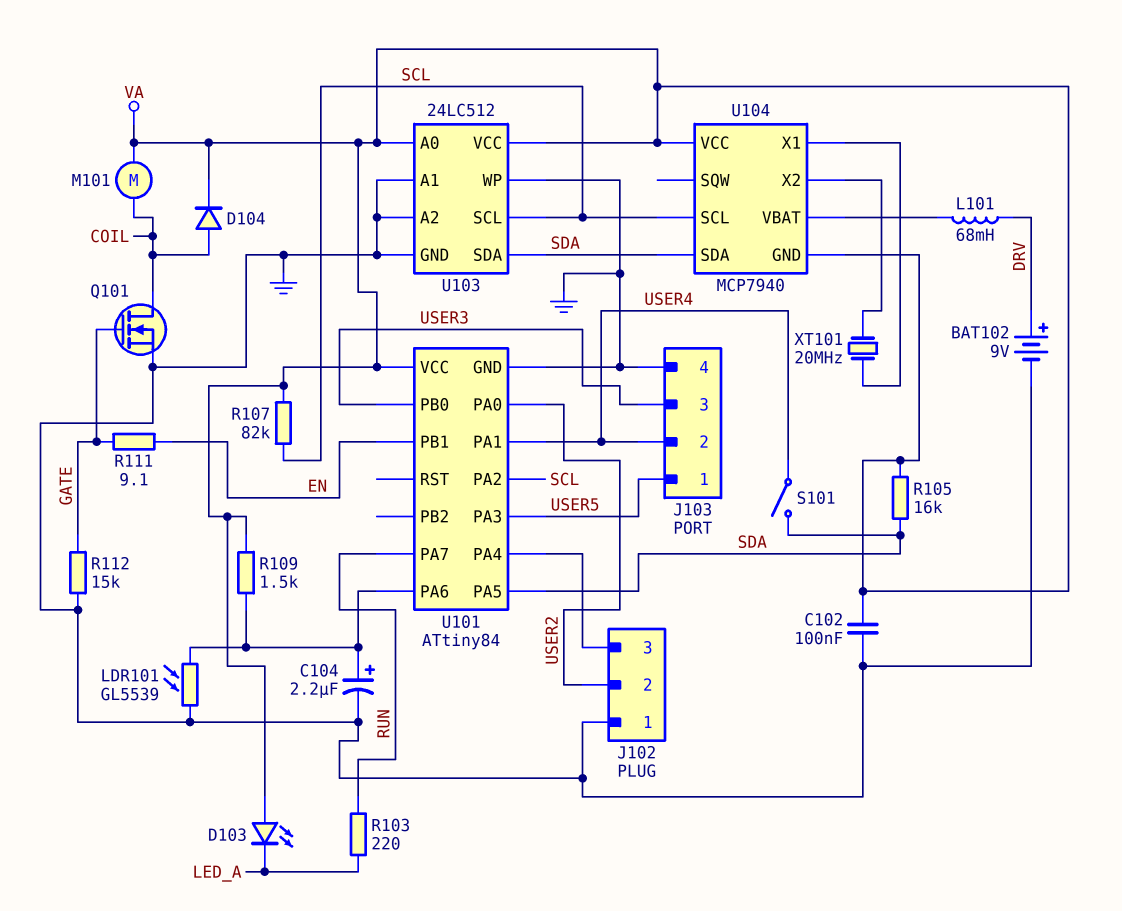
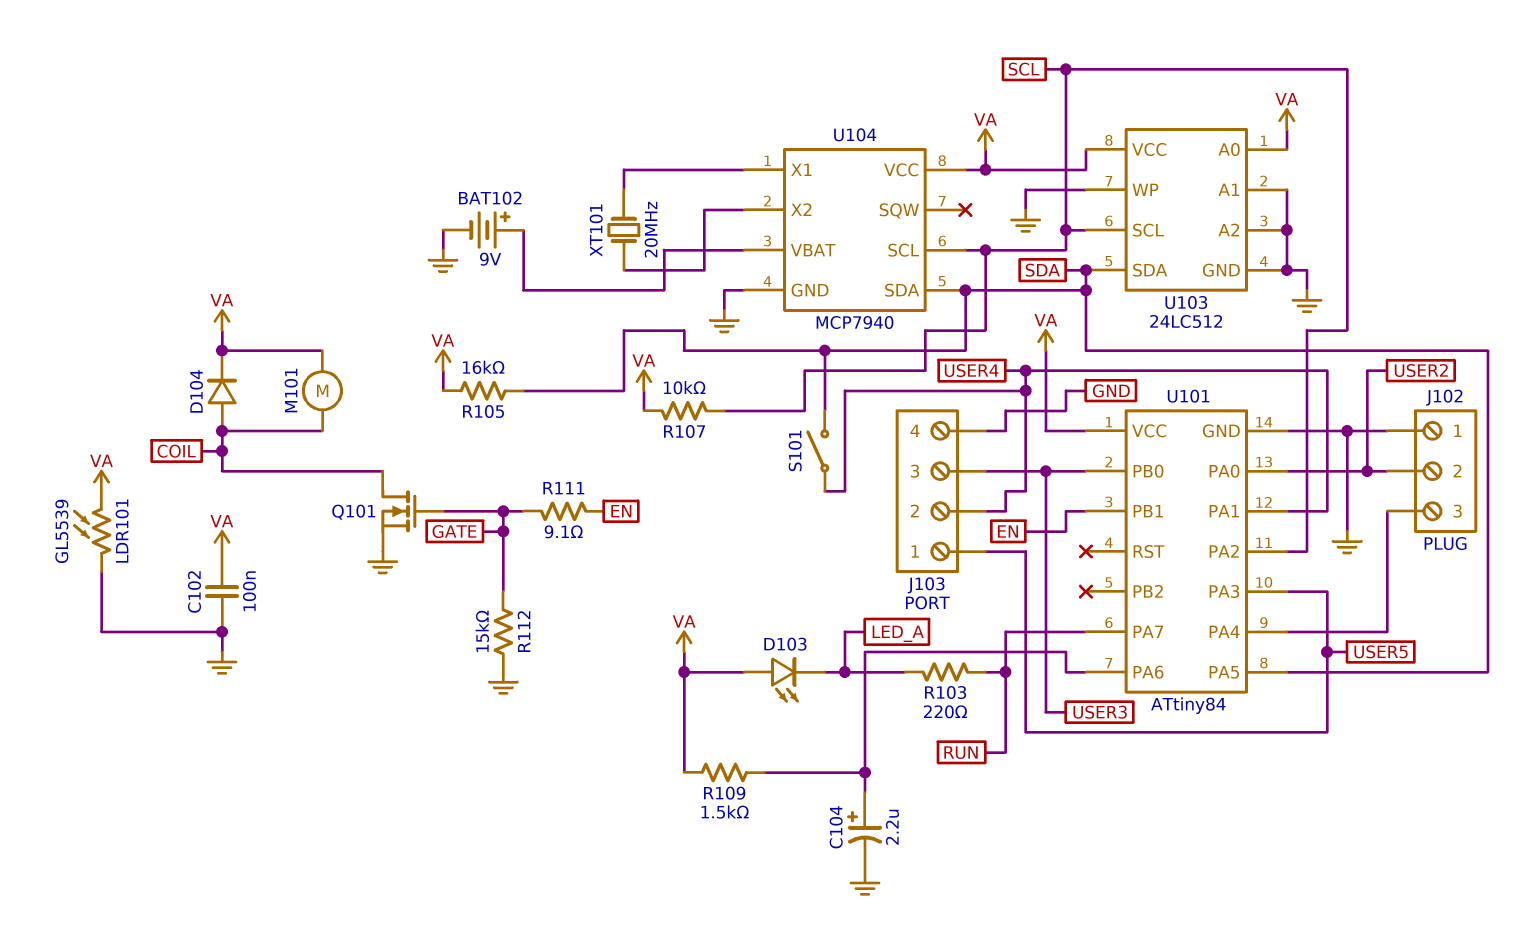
BAT102: 9V (plus DRV, minus GND) -> 9V (plus U104/VBAT, minus GND)
L101: 68mH (DRV, U104/VBAT) -> none
LDR101: GL5539 (GND, U101/PA6) -> GL5539 (GND, VA)
R107: 82k (SCL, VA) -> 10k (SCL, VA)
U104 pin GND: VA -> GND

